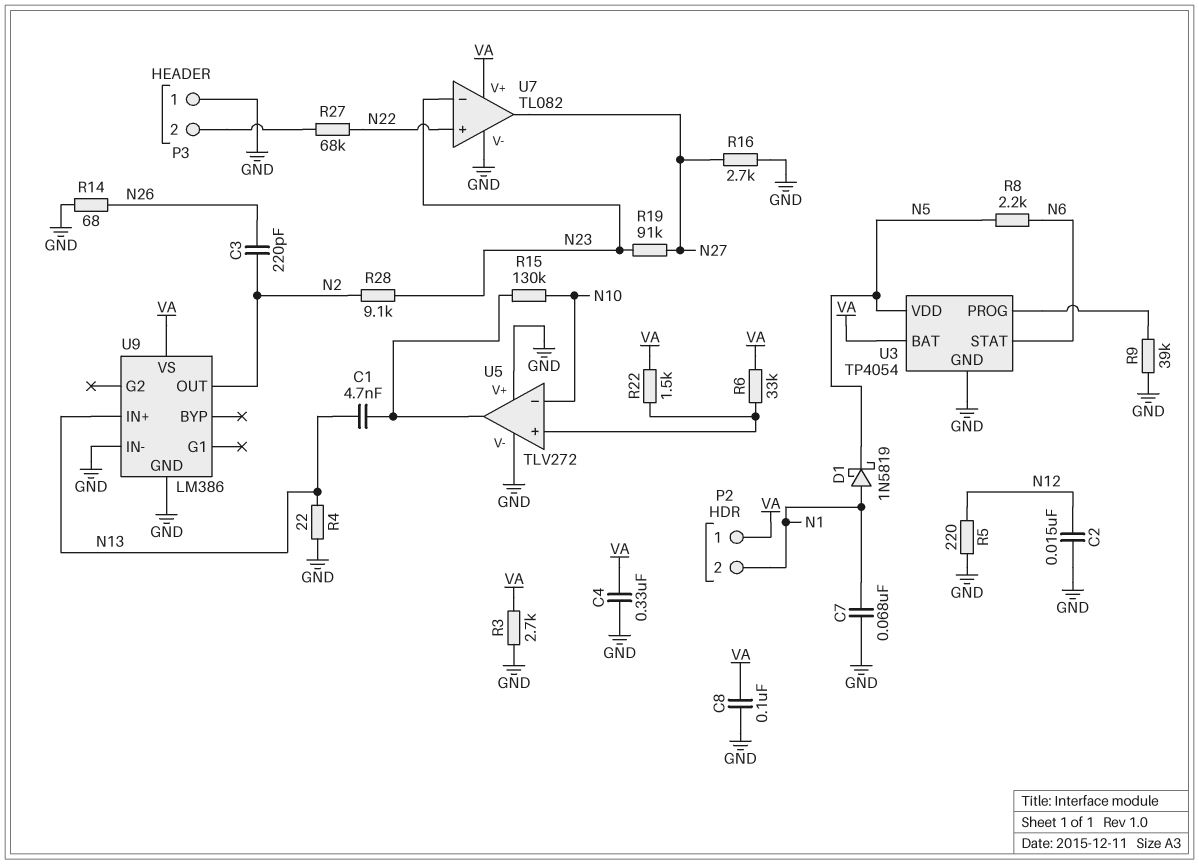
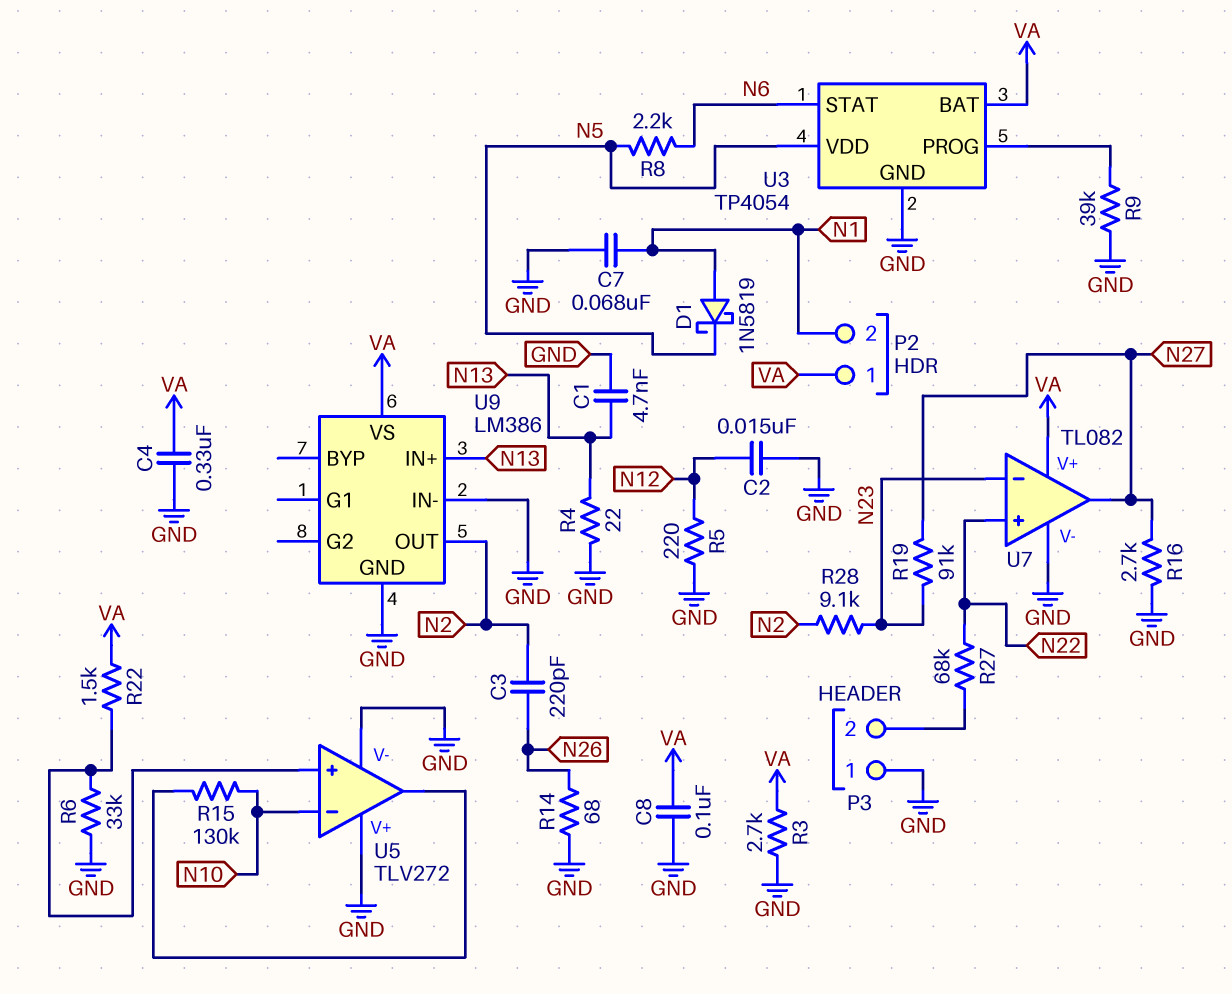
C1: 4.7nF (N13, U5/out) -> 4.7nF (GND, N13)
R6: 33k (U5/in+, VA) -> 33k (GND, U5/in+)

